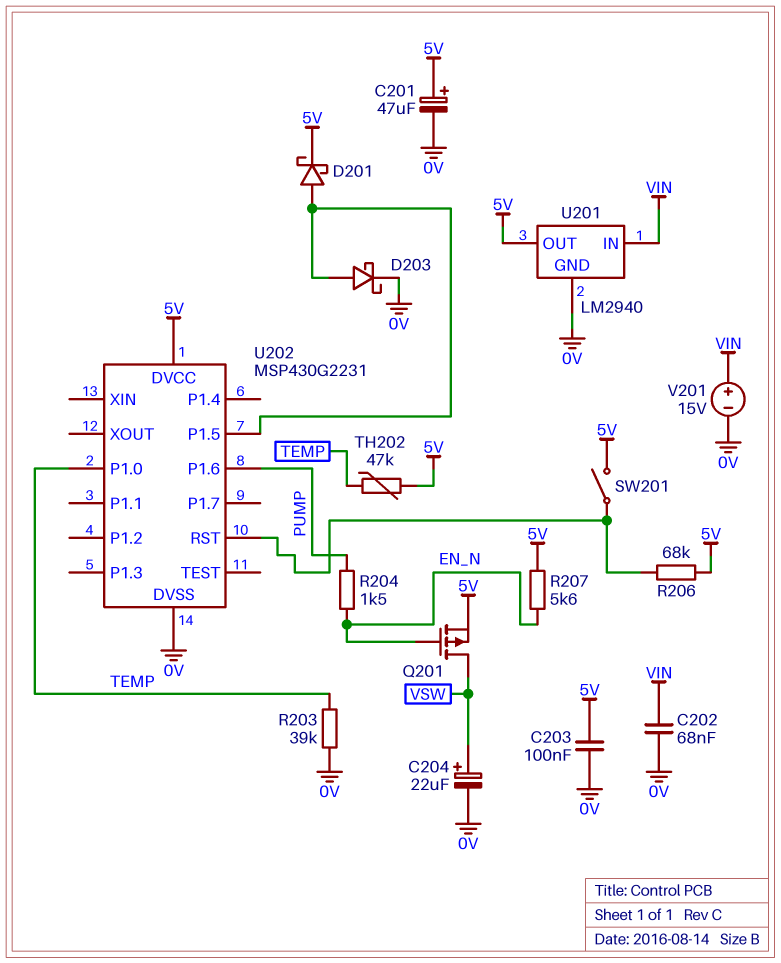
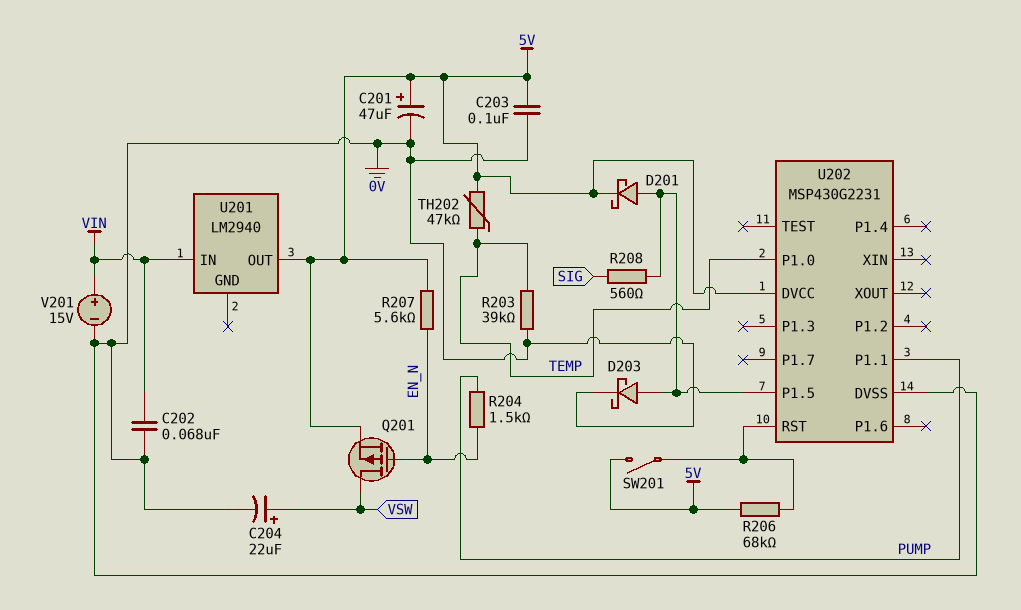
R208: none -> 560 (SIG, U202/P1.5)
U201 pin GND: 0V -> none
U202 pin P1.1: none -> PUMP
U202 pin P1.6: PUMP -> none

